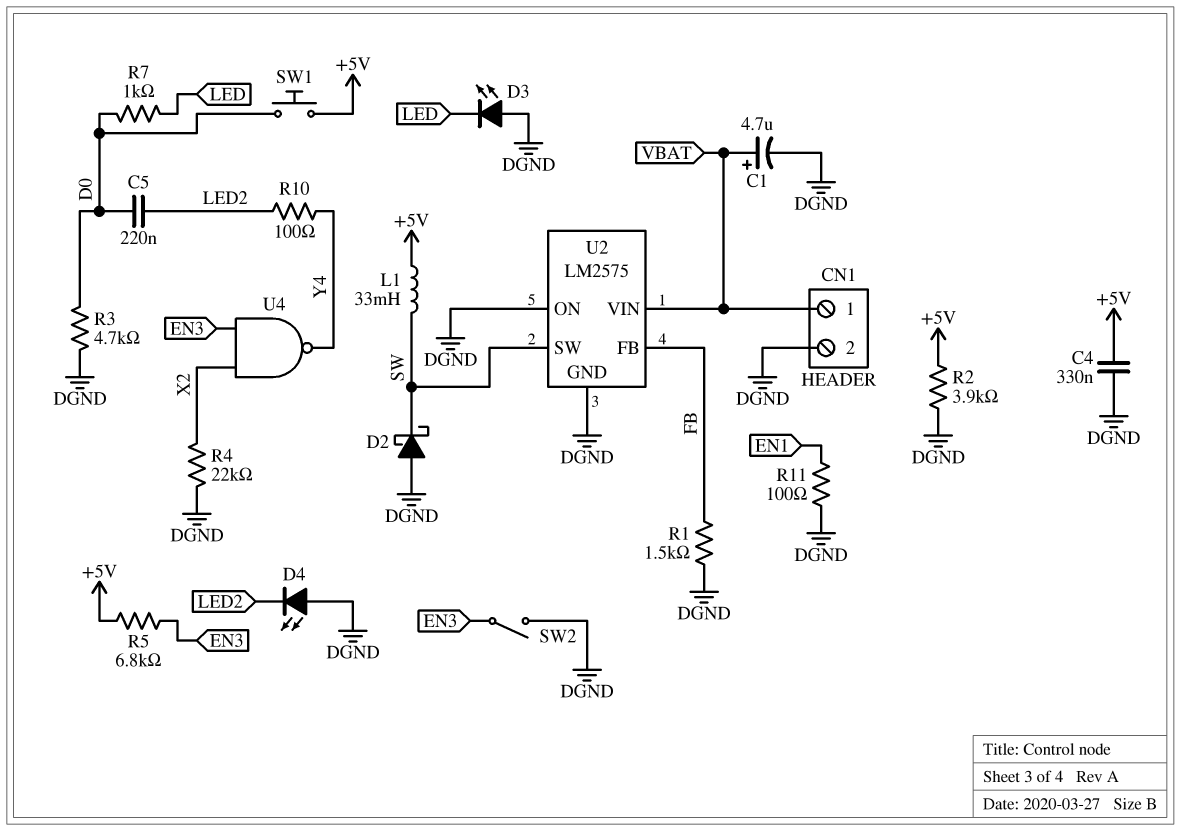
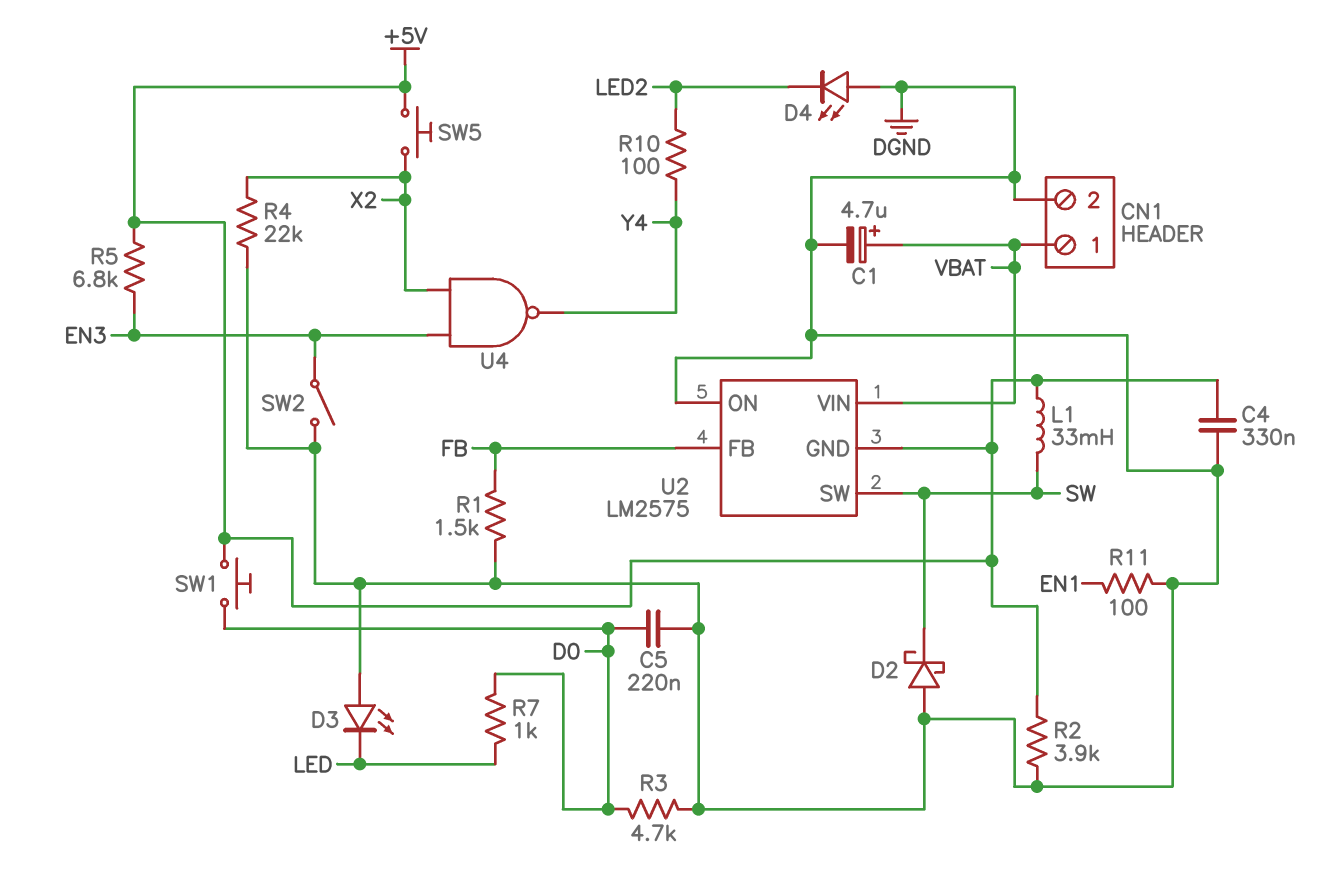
C5: 220nF (D0, LED2) -> 220nF (D0, DGND)
SW5: none -> button (+5V, X2)
U2 pin GND: DGND -> +5V

